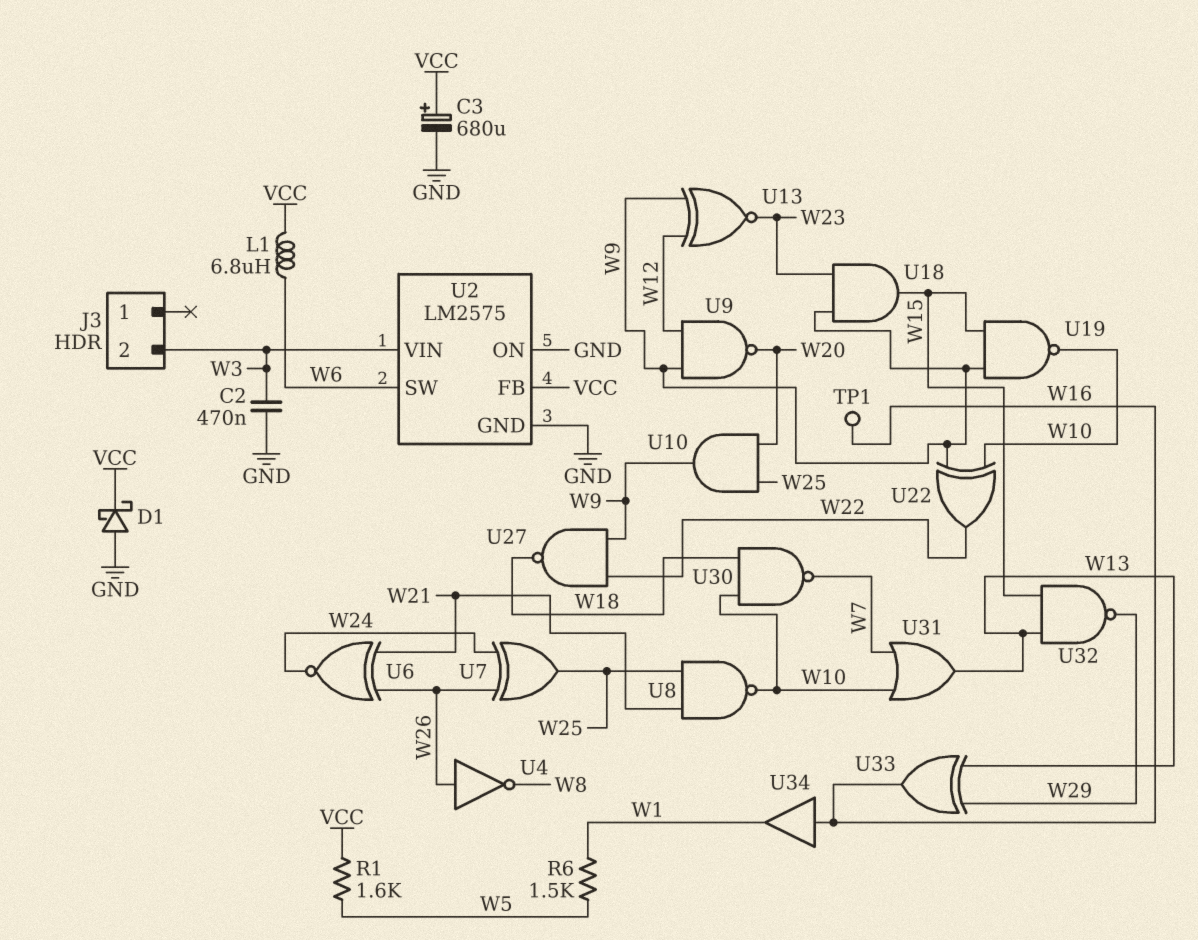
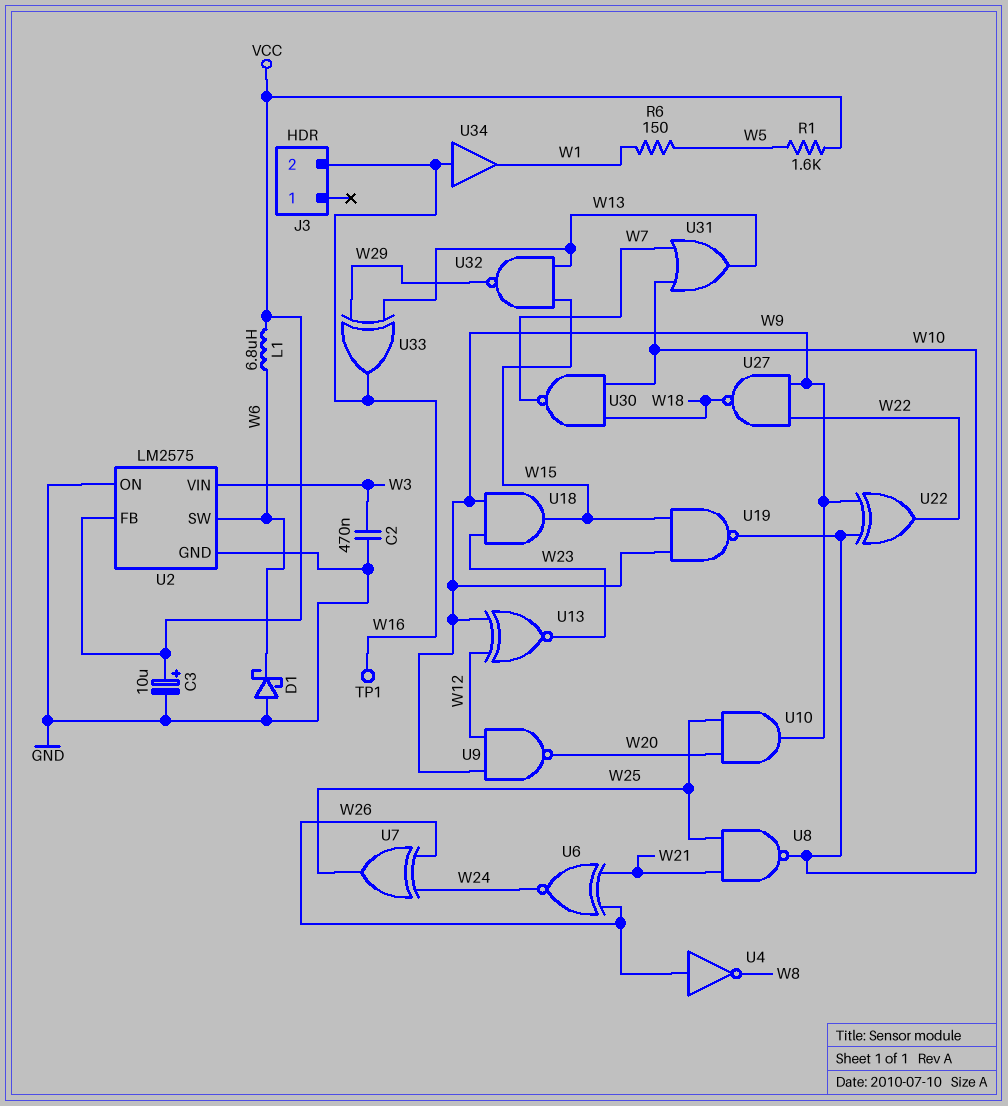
C3: 680uF (plus VCC, minus GND) -> 10uF (plus VCC, minus GND)
D1: schottky (A GND, K VCC) -> schottky (A GND, K W6)
J3 pin 2: W3 -> W16
R6: 1.5k (W1, W5) -> 150 (W1, W5)

